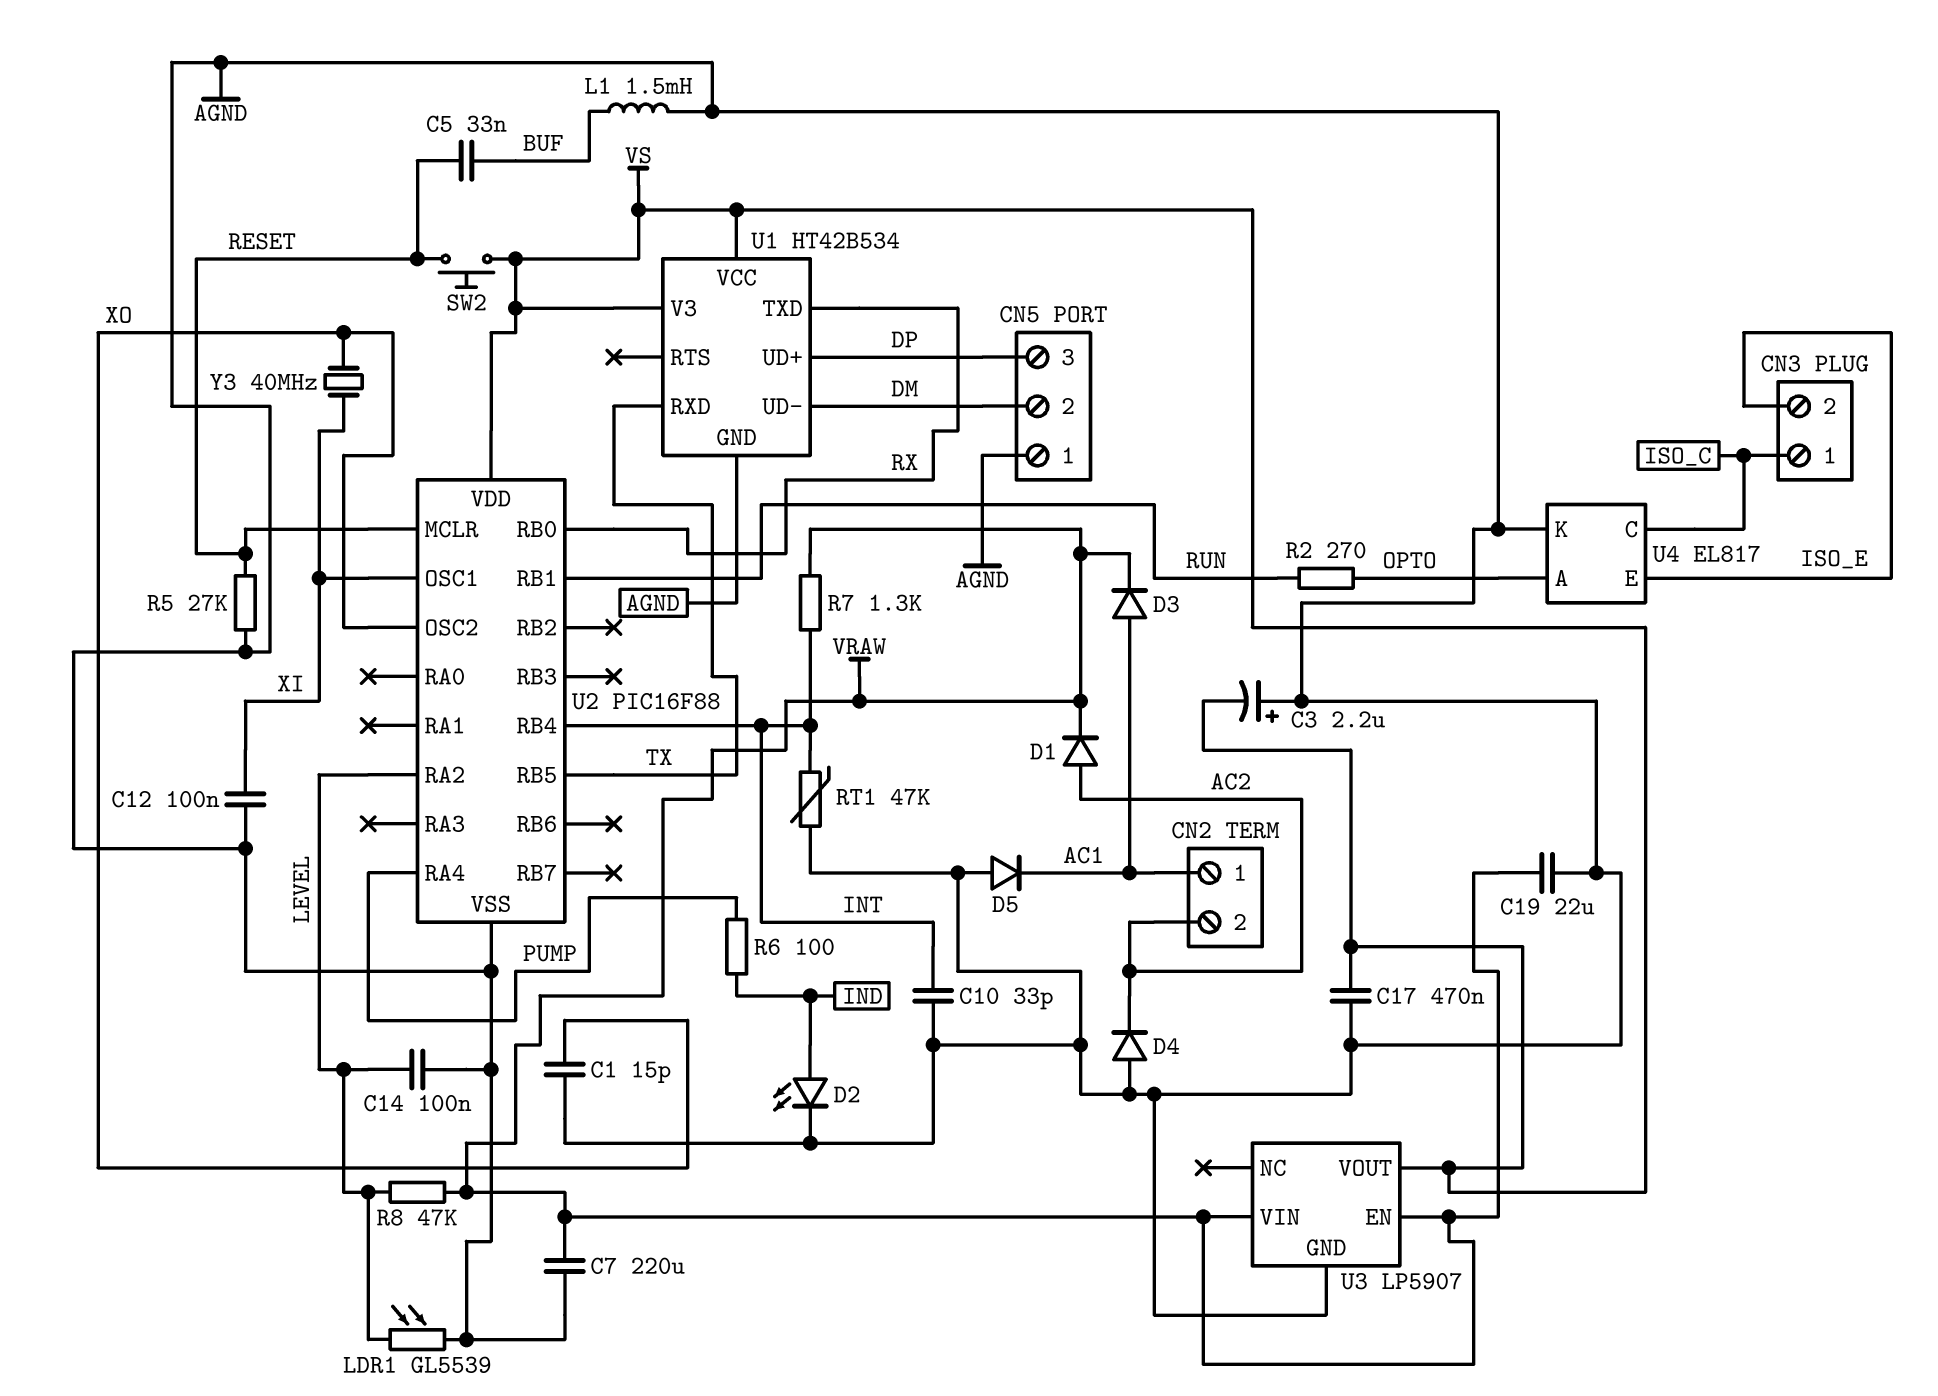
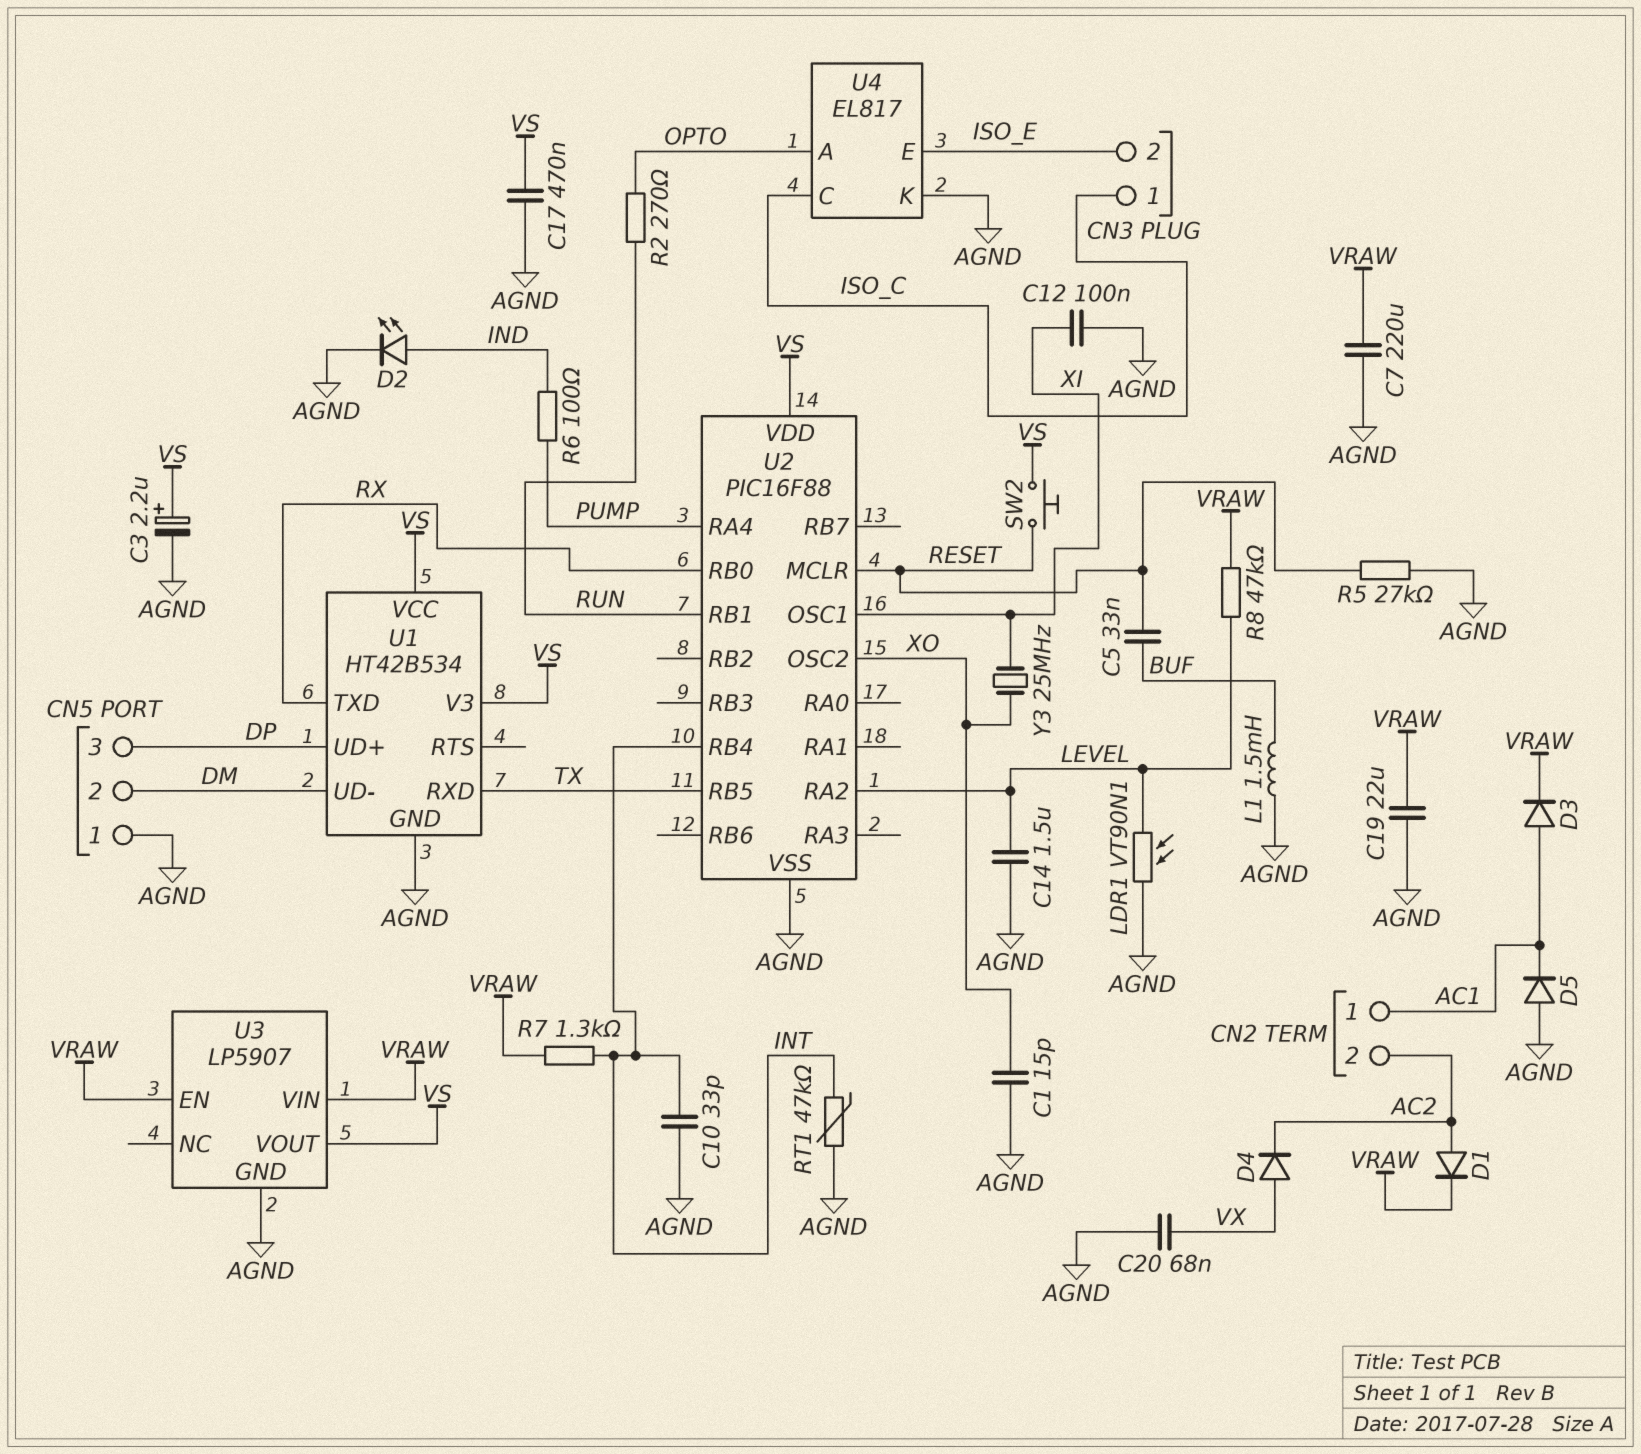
C3: 2.2uF (plus AGND, minus VS) -> 2.2uF (plus VS, minus AGND)
C14: 100nF (AGND, LEVEL) -> 1.5uF (AGND, LEVEL)
C20: none -> 68nF (AGND, VX)
D4: diode (A AGND, K AC2) -> diode (A VX, K AC2)
LDR1: GL5539 (AGND, LEVEL) -> VT90N1 (AGND, LEVEL)
Y3: 40MHz (XI, XO) -> 25MHz (XI, XO)

